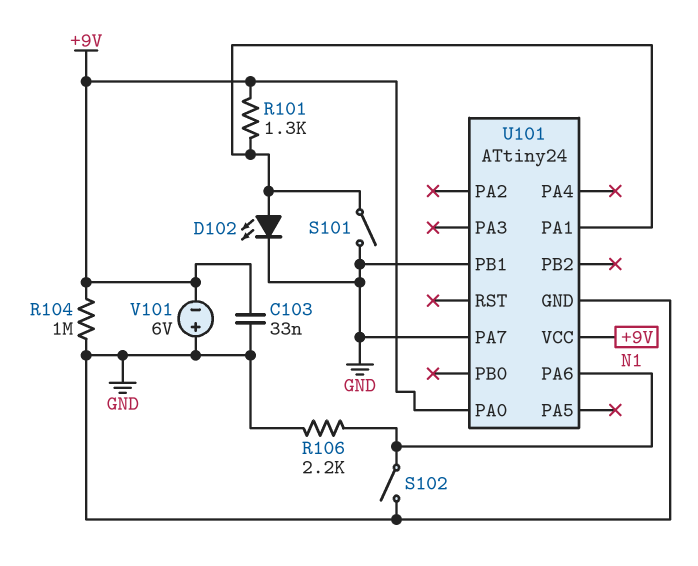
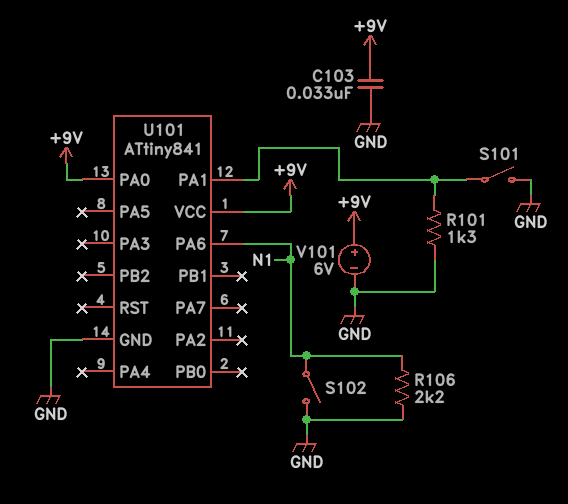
D102: LED (A U101/PA1, K GND) -> none
R101: 1.3k (+9V, U101/PA1) -> 1.3k (GND, U101/PA1)
R104: 1M (+9V, GND) -> none
U101: ATtiny24 -> ATtiny841
U101 pin PA7: GND -> none
U101 pin PB1: GND -> none
V101: 6V (plus GND, minus +9V) -> 6V (plus +9V, minus GND)

